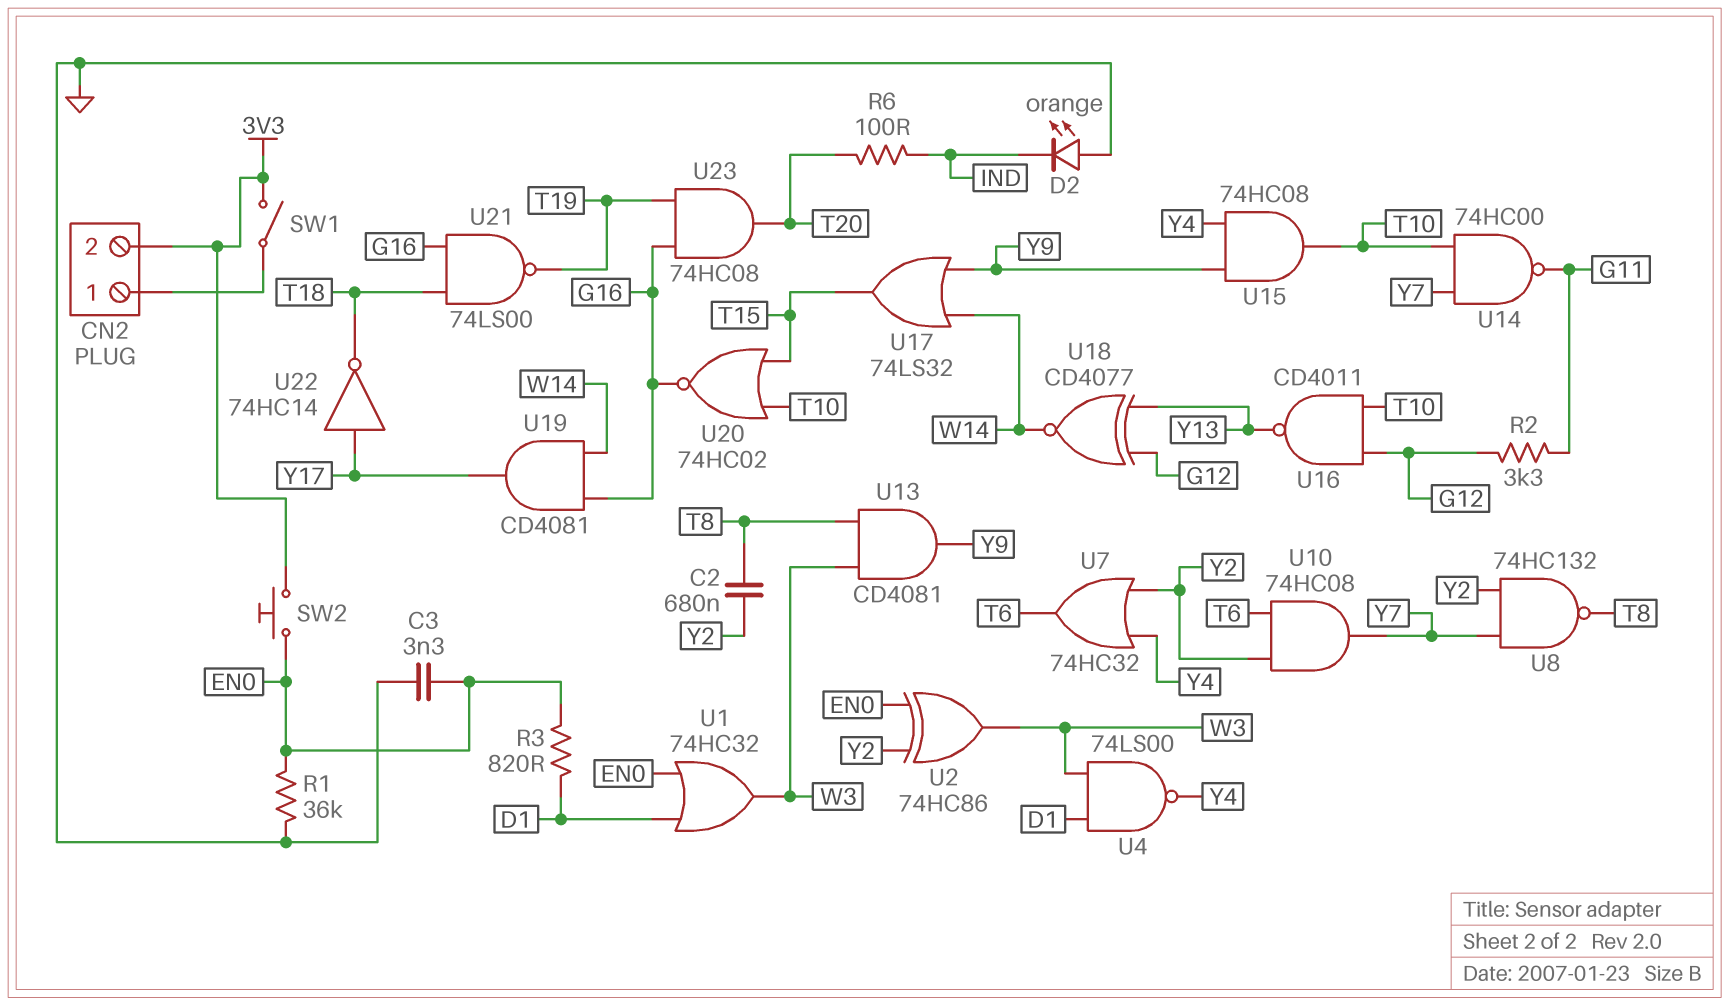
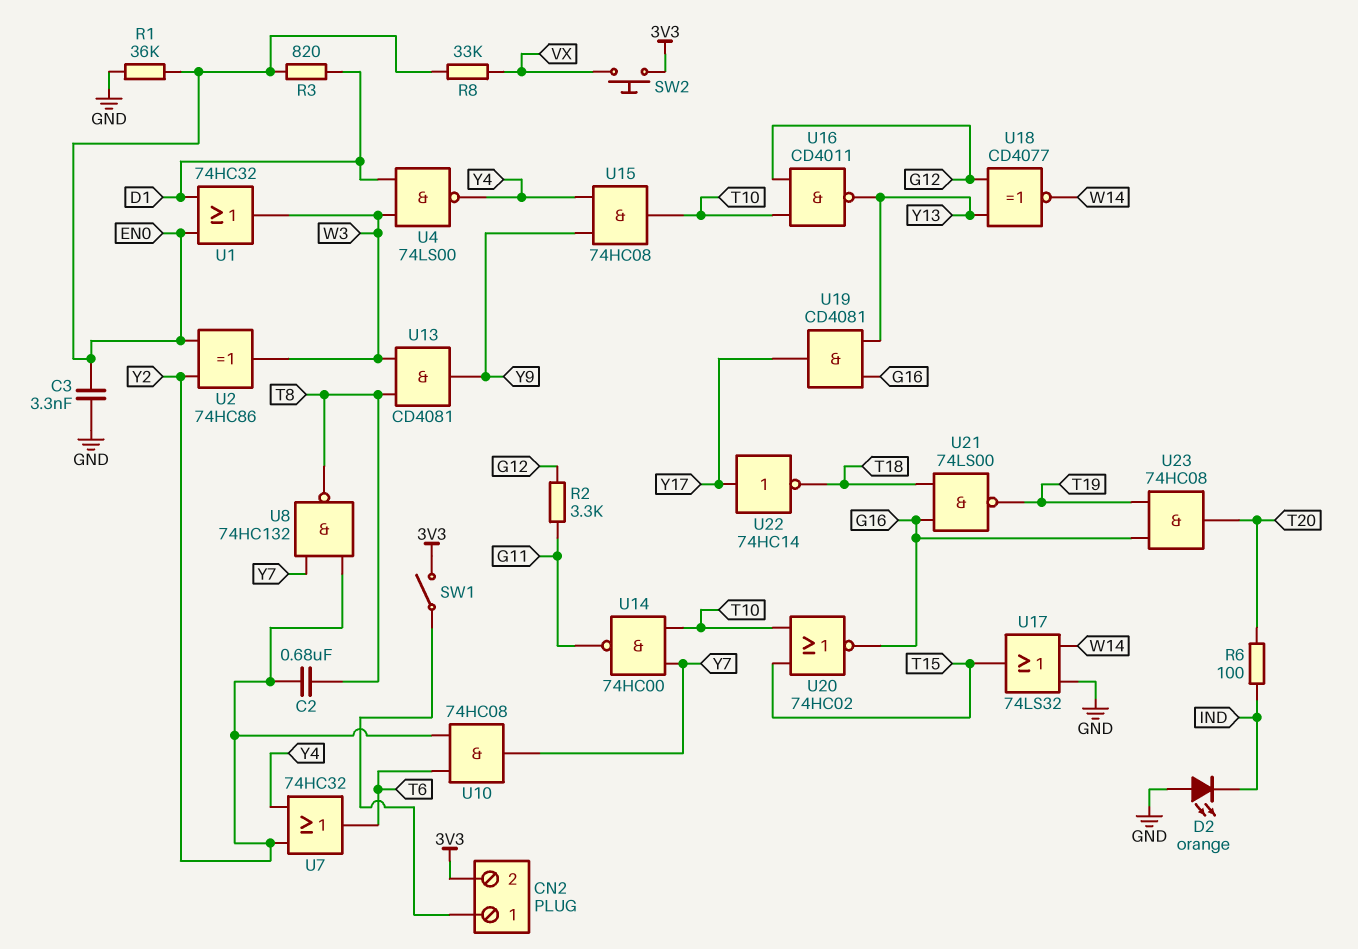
R8: none -> 33k (EN0, VX)
SW2: button (3V3, EN0) -> button (3V3, VX)
U17: OR 74LS32 (in W14, in Y9, out T15) -> OR 74LS32 (in GND, in W14, out T15)
U19: AND CD4081 (in G16, in W14, out Y17) -> AND CD4081 (in G16, in Y13, out Y17)

